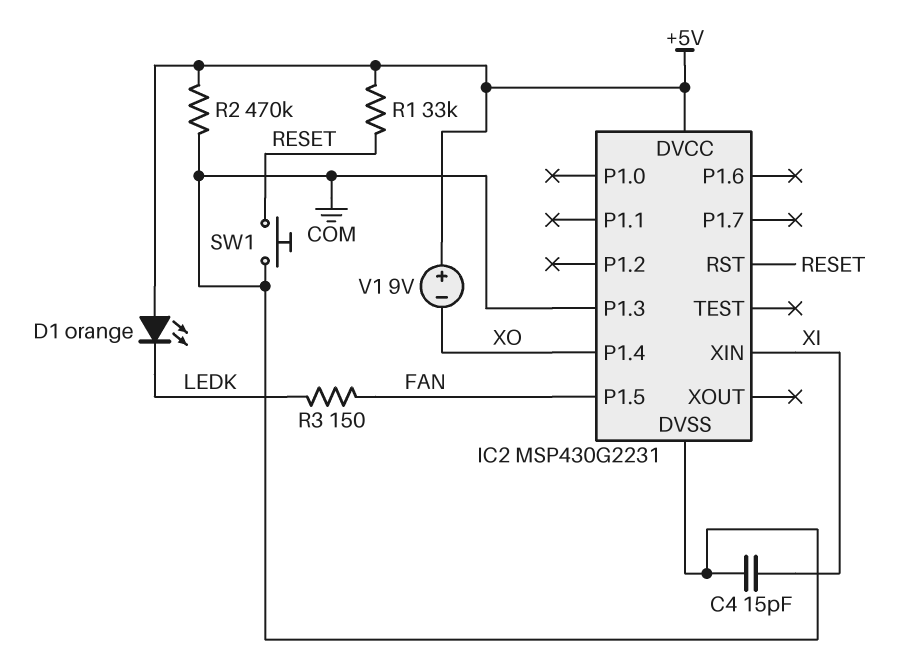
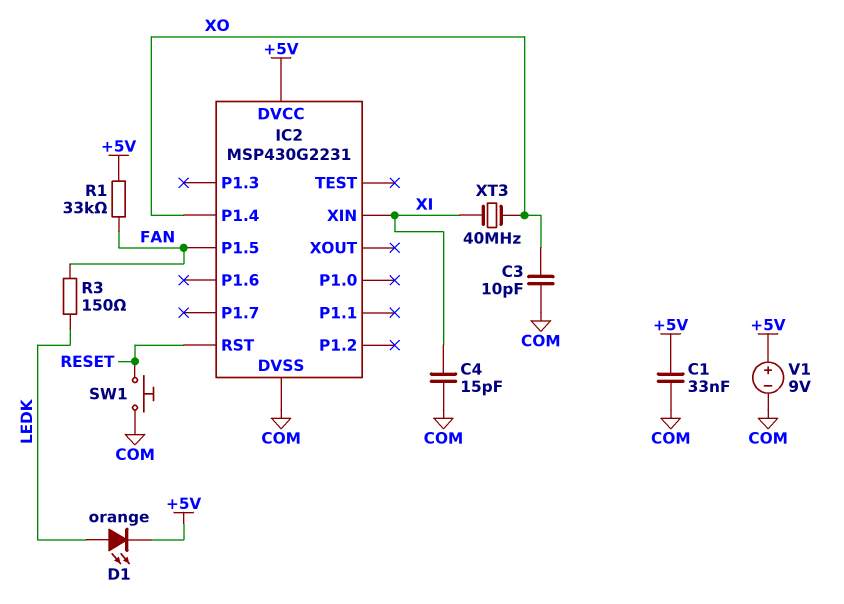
C1: none -> 33nF (+5V, COM)
C3: none -> 10pF (COM, XO)
D1: LED orange (A +5V, K LEDK) -> LED orange (A LEDK, K +5V)
IC2 pin P1.3: COM -> none
R1: 33k (+5V, RESET) -> 33k (+5V, FAN)
R2: 470k (+5V, COM) -> none
V1: 9V (plus +5V, minus XO) -> 9V (plus +5V, minus COM)
XT3: none -> 40MHz (XI, XO)

